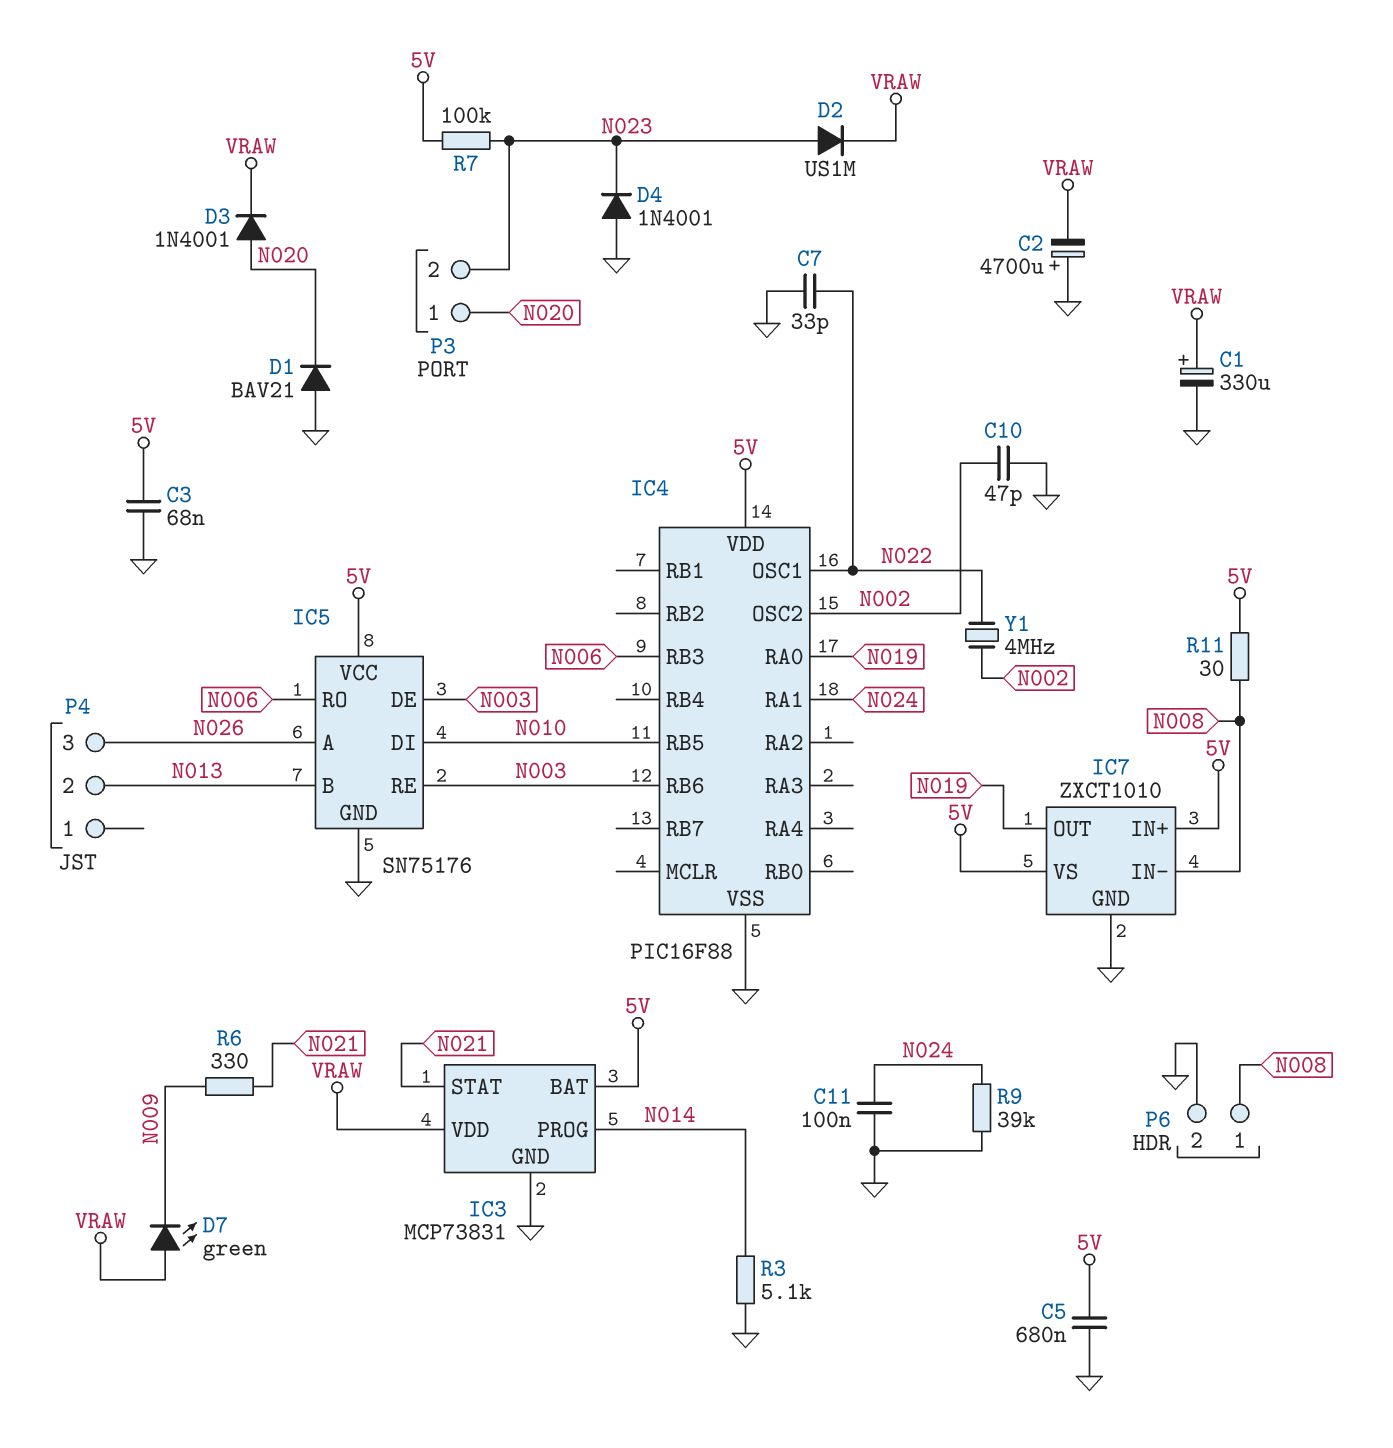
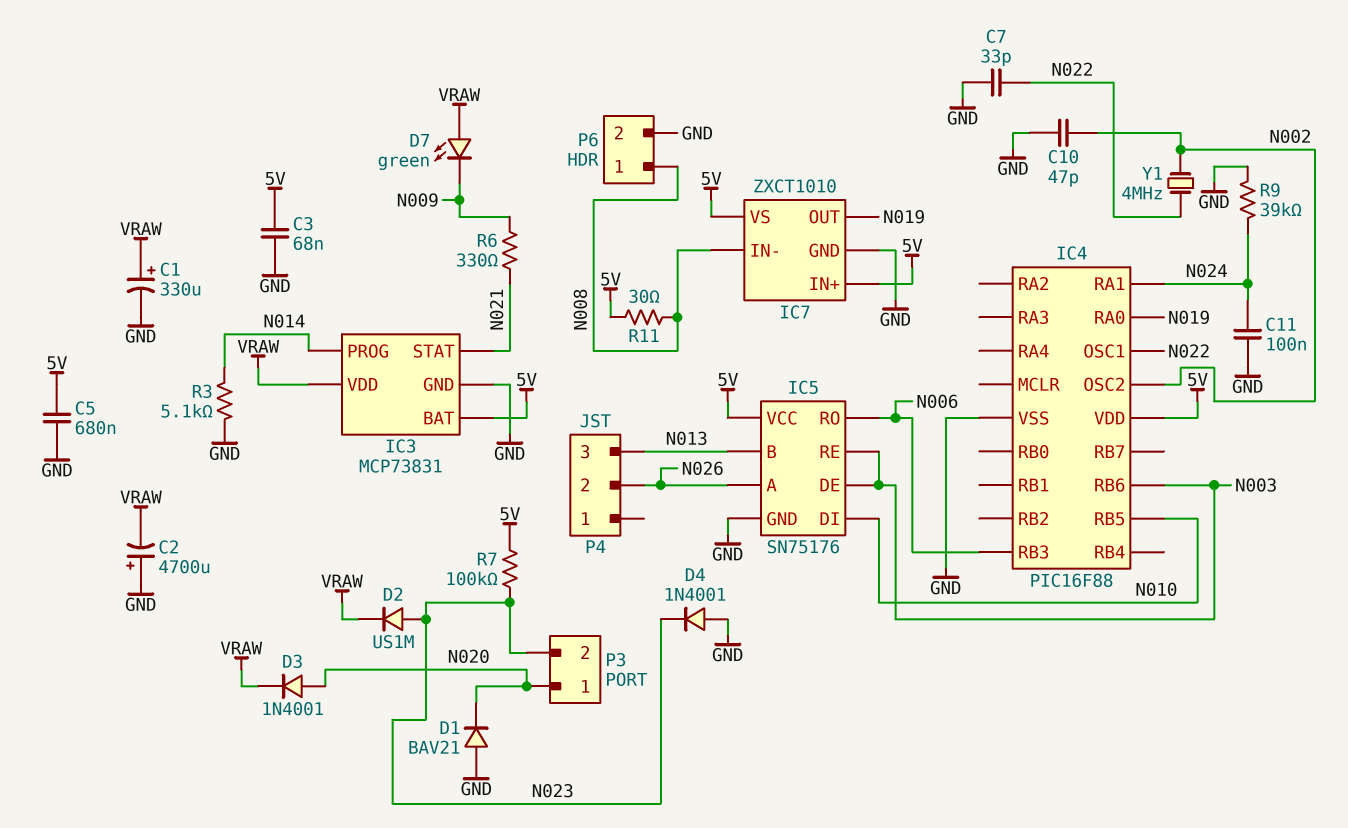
P4 pin 2: N013 -> N026
P4 pin 3: N026 -> N013

